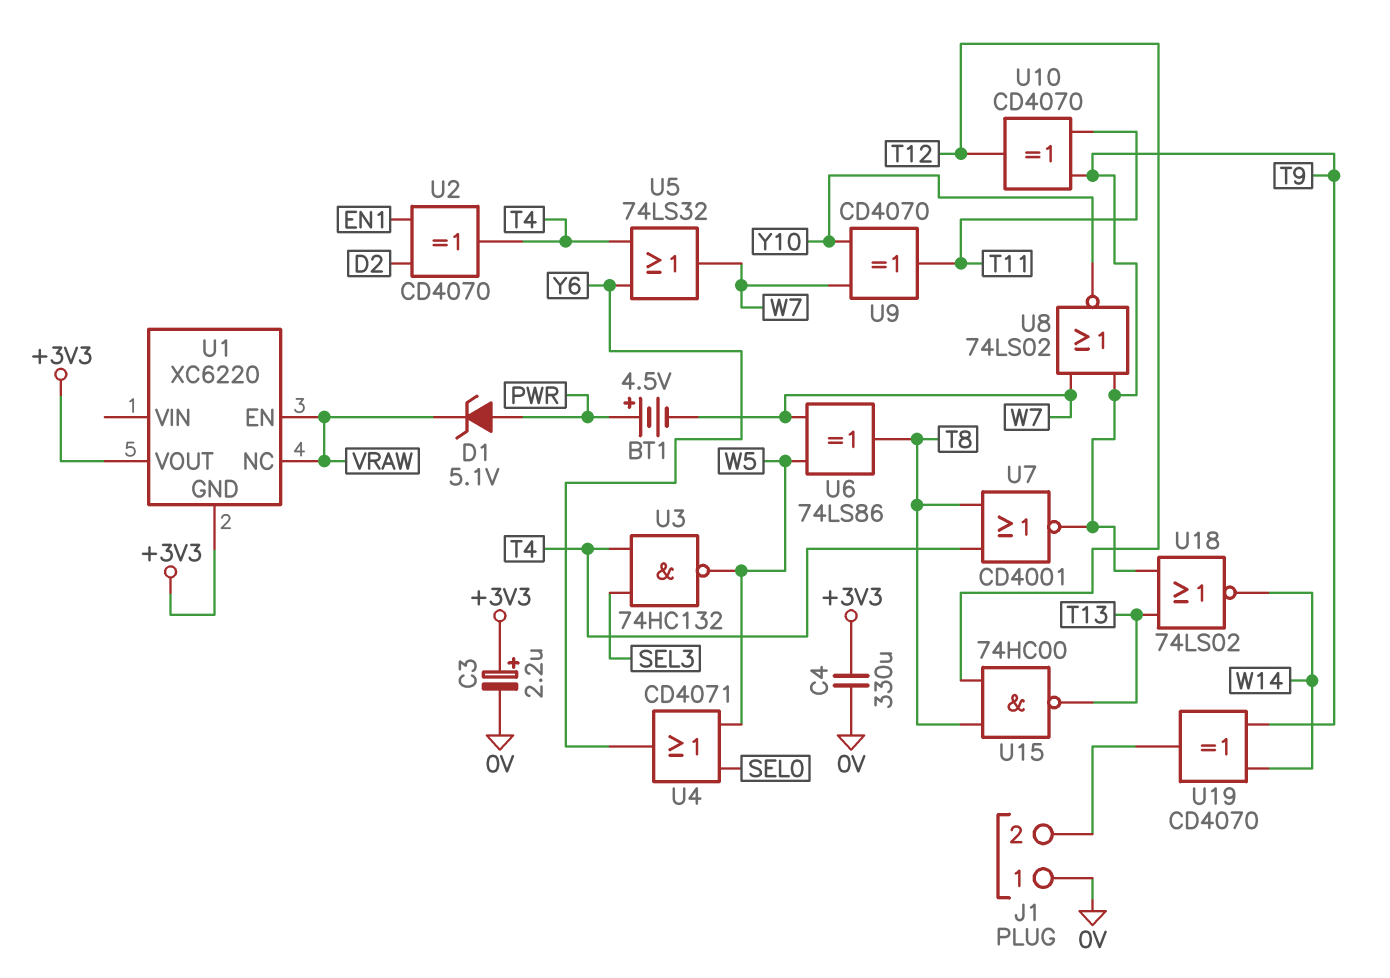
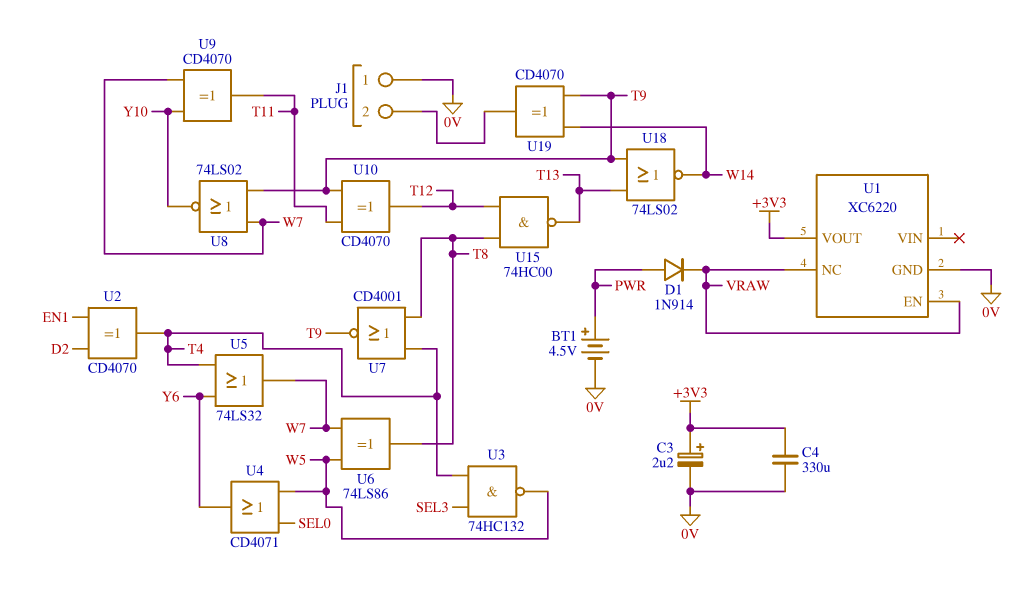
BT1: 4.5V (plus PWR, minus W7) -> 4.5V (plus PWR, minus 0V)
D1: zener 5.1V (A PWR, K VRAW) -> diode 1N914 (A PWR, K VRAW)
U1 pin GND: +3V3 -> 0V

